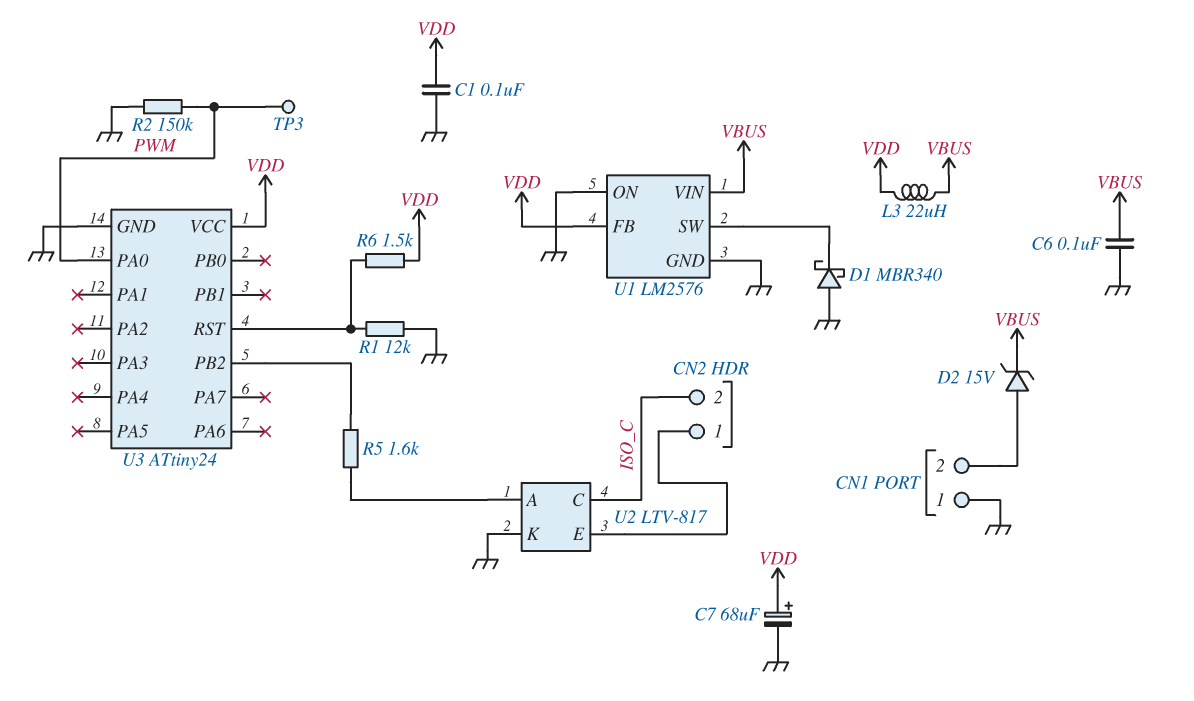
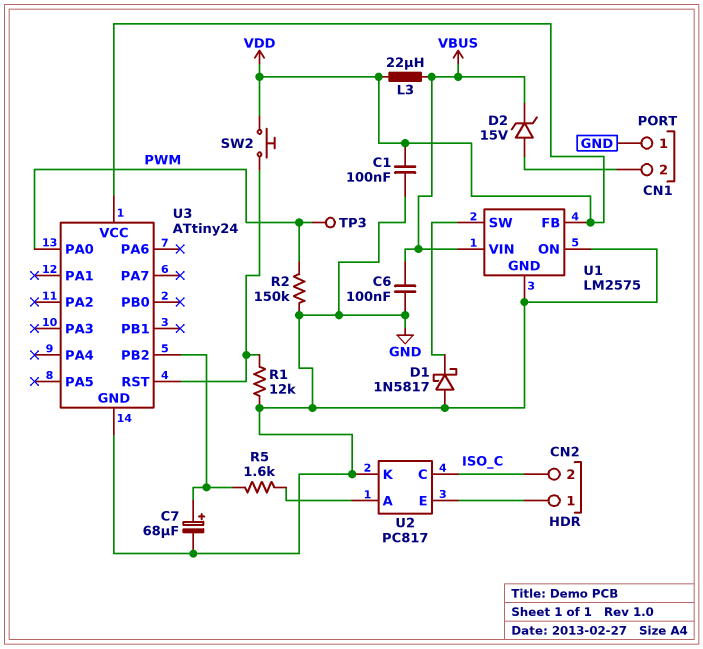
C7: 68uF (plus VDD, minus GND) -> 68uF (plus U3/PB2, minus GND)
D1: schottky MBR340 (A GND, K U1/SW) -> schottky 1N5817 (A GND, K U1/SW)
R6: 1.5k (U3/RST, VDD) -> none
SW2: none -> button (U3/RST, VDD)
U1: LM2576 -> LM2575
U2: LTV-817 -> PC817

